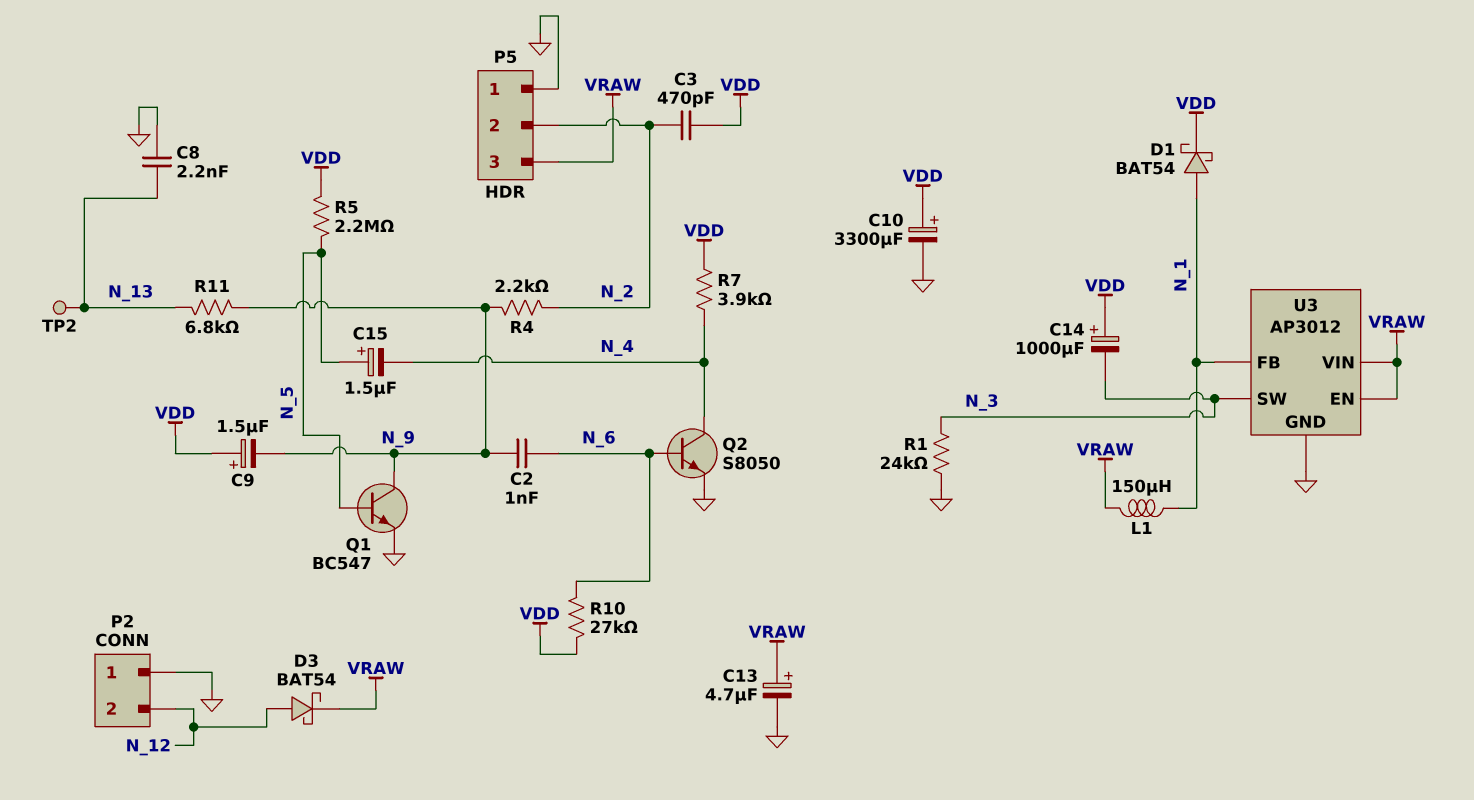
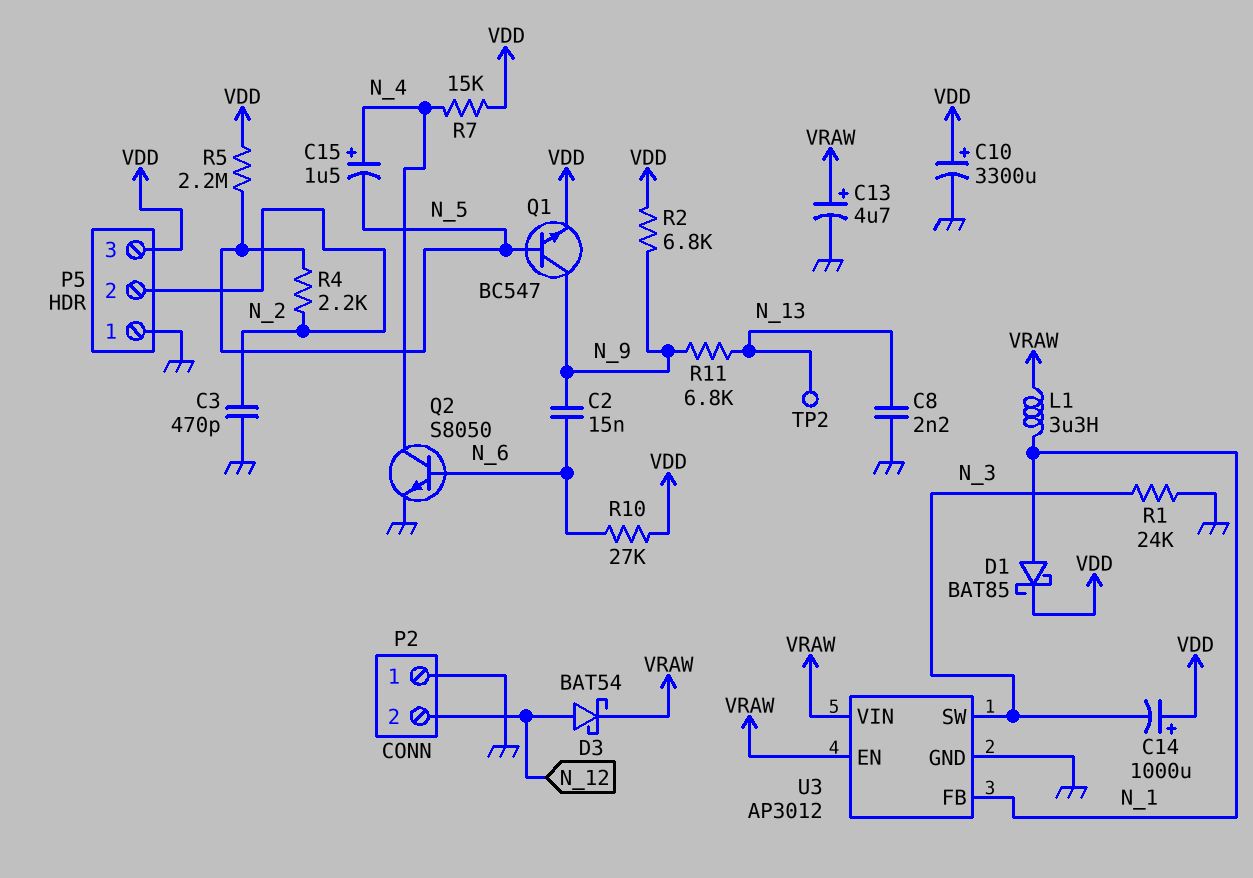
C2: 1nF (N_6, N_9) -> 15nF (N_6, N_9)
C3: 470pF (N_2, VDD) -> 470pF (GND, N_2)
C9: 1.5uF (plus VDD, minus N_9) -> none
C15: 1.5uF (plus N_5, minus N_4) -> 1.5uF (plus N_4, minus N_5)
D1: schottky BAT54 (A N_1, K VDD) -> schottky BAT85 (A N_1, K VDD)
L1: 150uH (N_1, VRAW) -> 3.3uH (N_1, VRAW)
P5 pin 3: VRAW -> VDD
Q1: NPN BC547 (B N_5, C N_9, E GND) -> NPN BC547 (B N_5, C N_9, E VDD)
R2: none -> 6.8k (N_9, VDD)
R4: 2.2k (N_2, N_9) -> 2.2k (N_2, N_5)
R7: 3.9k (N_4, VDD) -> 15k (N_4, VDD)

